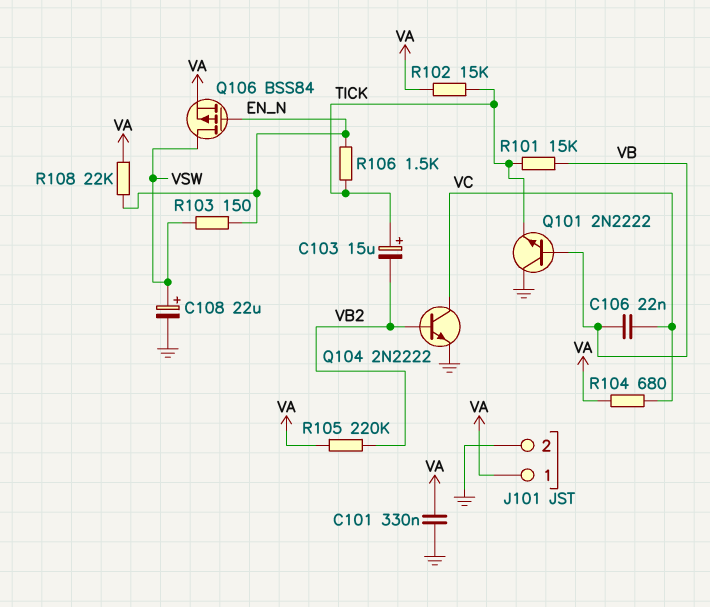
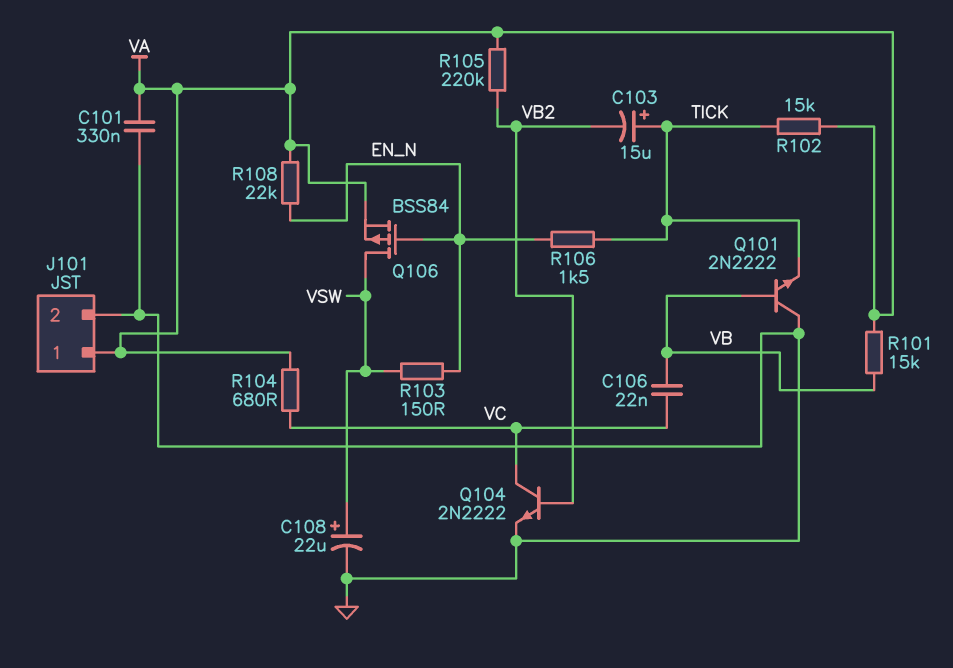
R101: 15k (TICK, VB) -> 15k (VA, VB)

